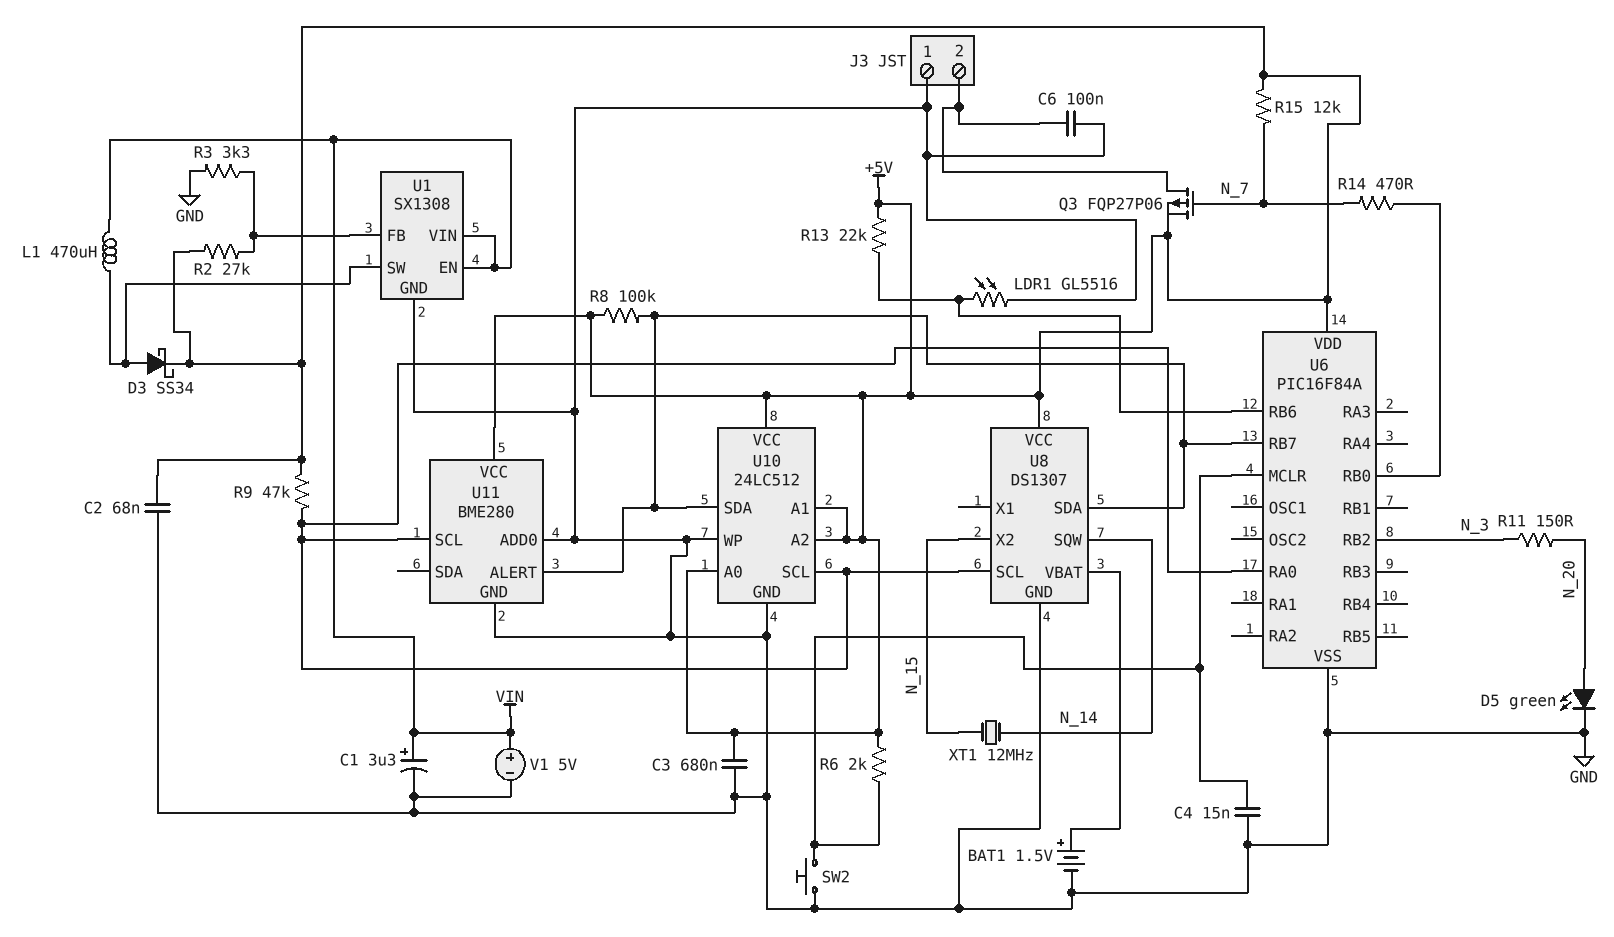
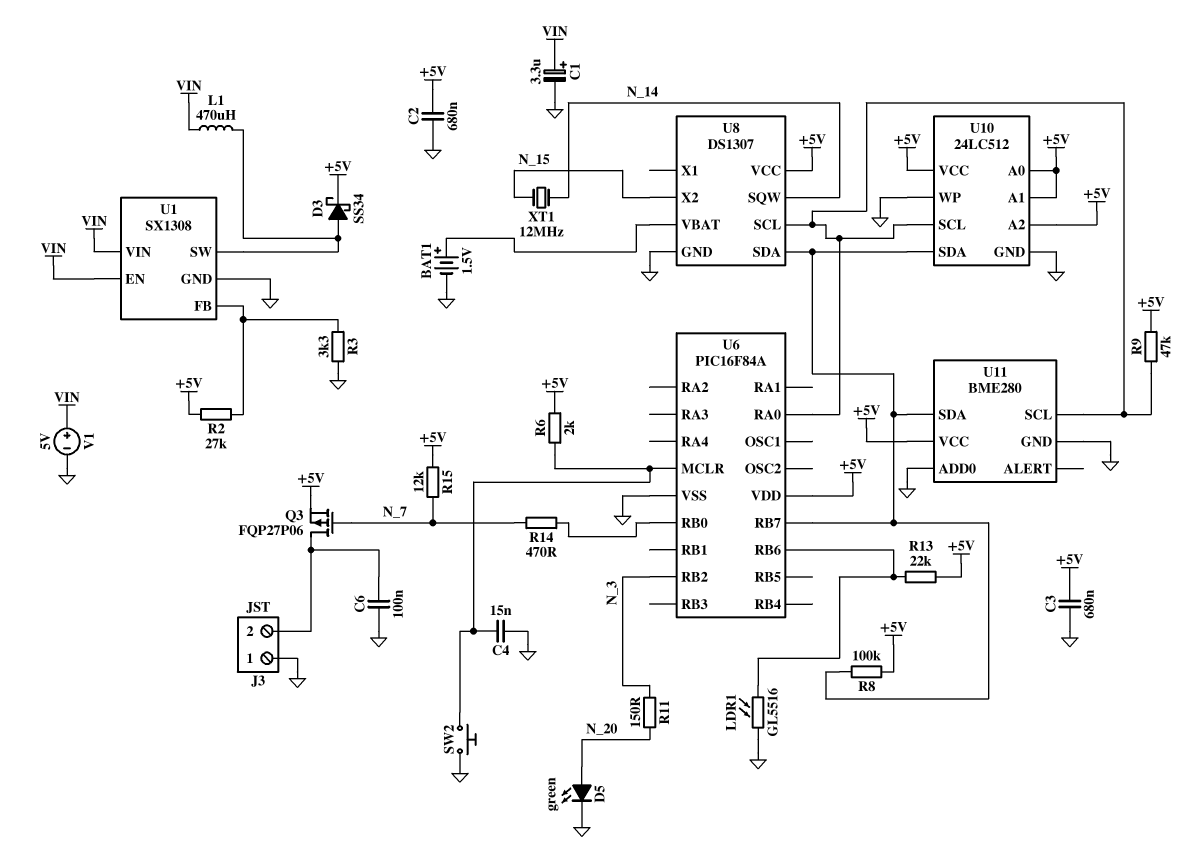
C2: 68nF (+5V, GND) -> 680nF (+5V, GND)
U11 pin ALERT: U6/RB7 -> none
U11 pin SDA: none -> U6/RB7

